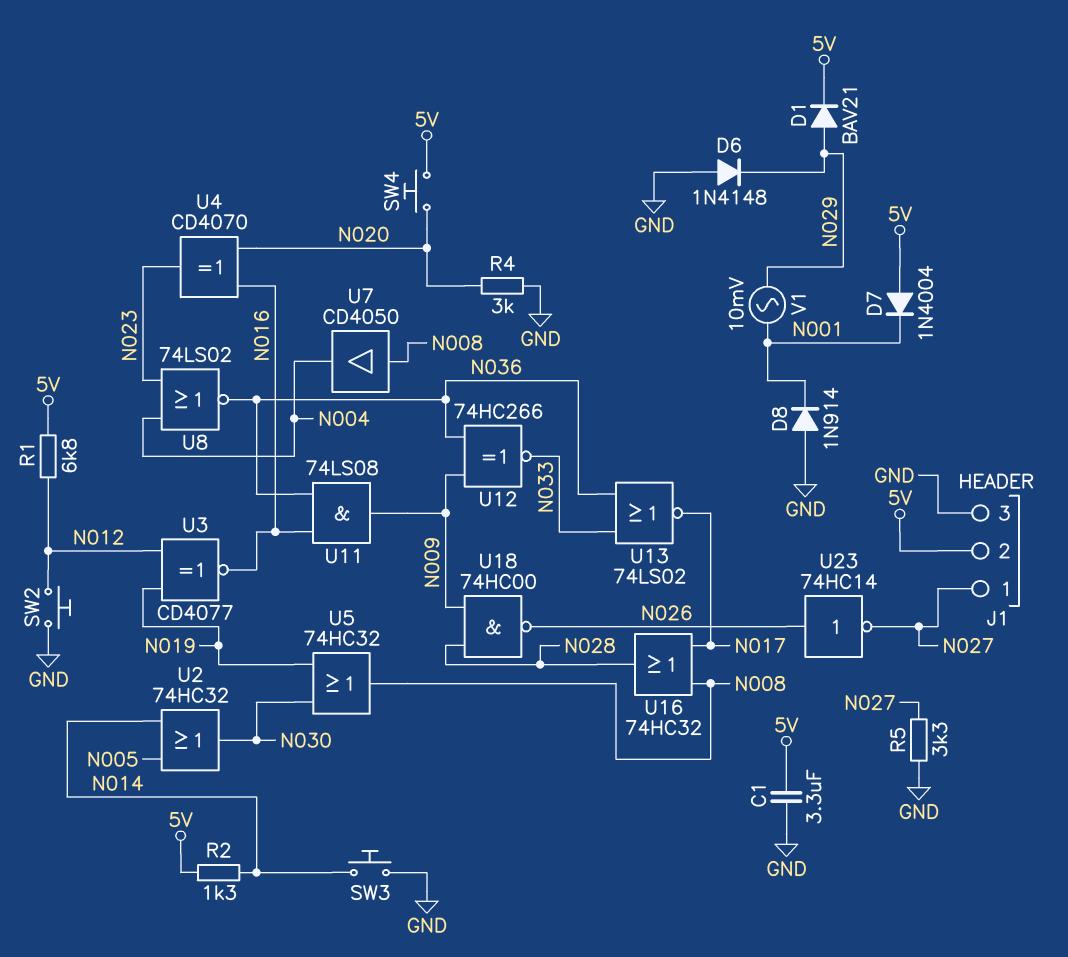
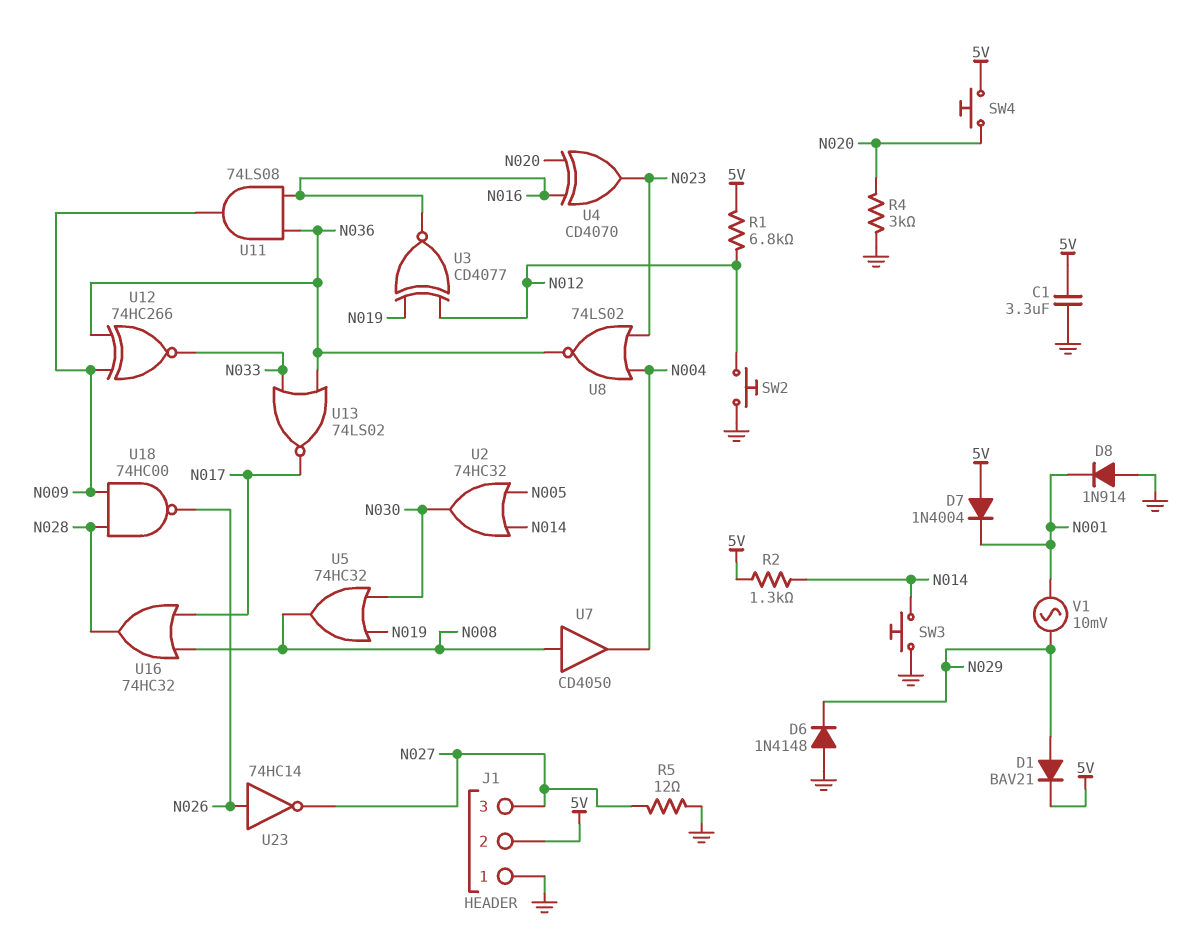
J1 pin 1: N027 -> GND
J1 pin 3: GND -> N027
R5: 3.3k (GND, N027) -> 12 (GND, N027)

